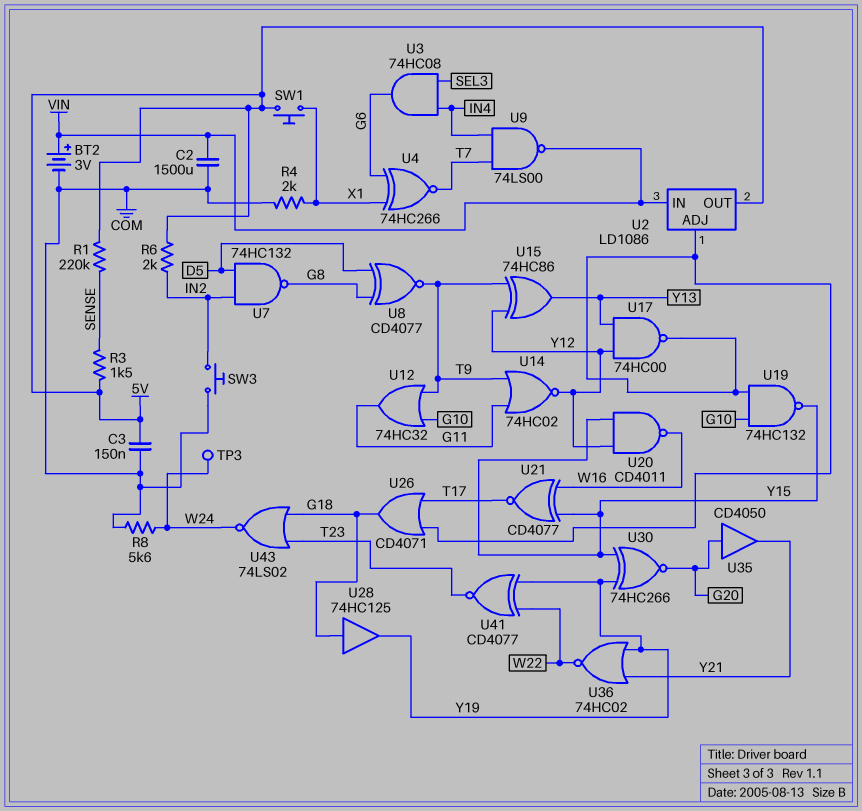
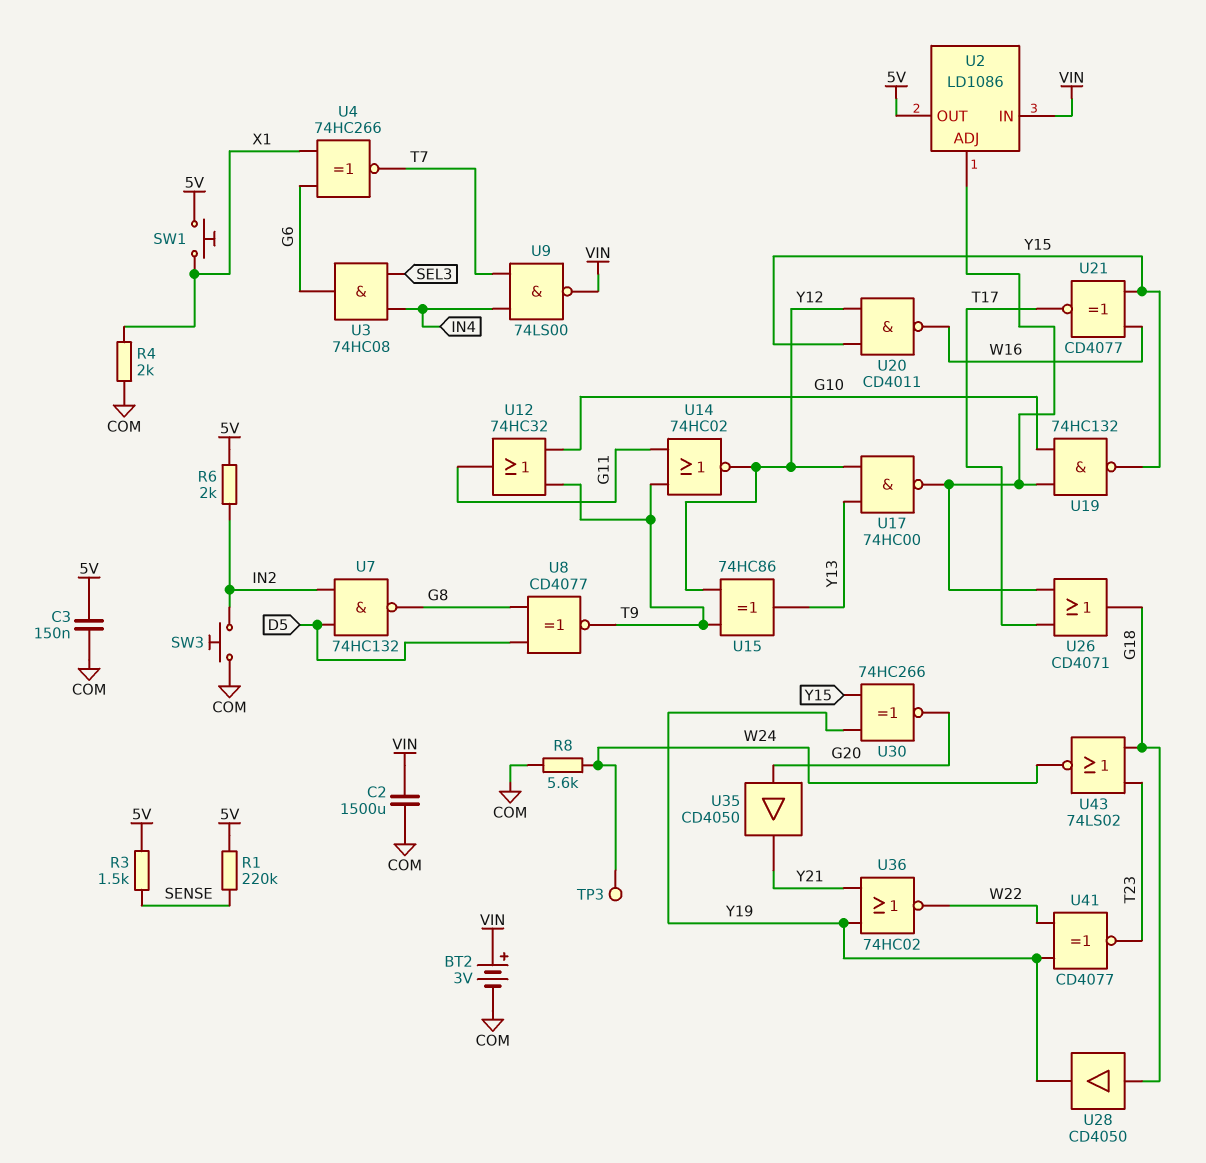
U28: buffer 74HC125 (in G18, out Y19) -> buffer CD4050 (in G18, out Y19)

